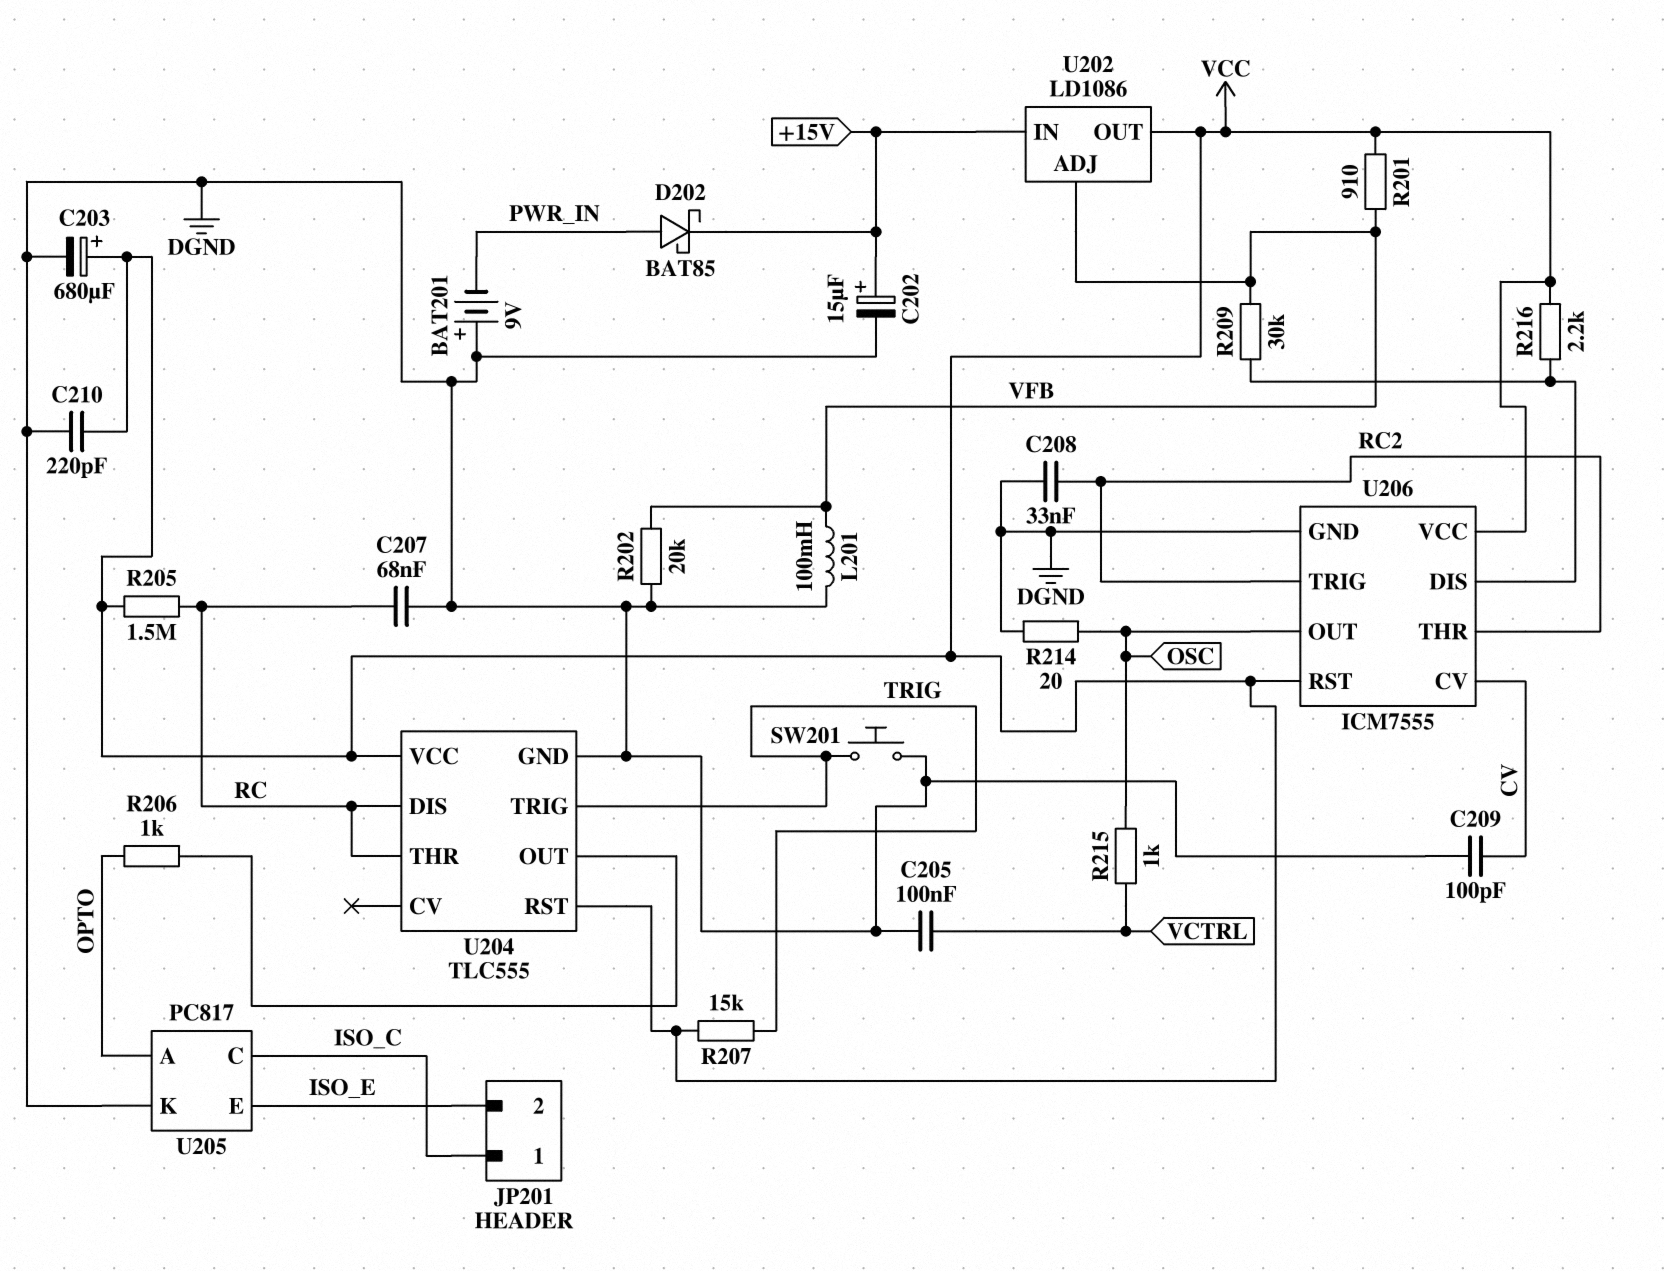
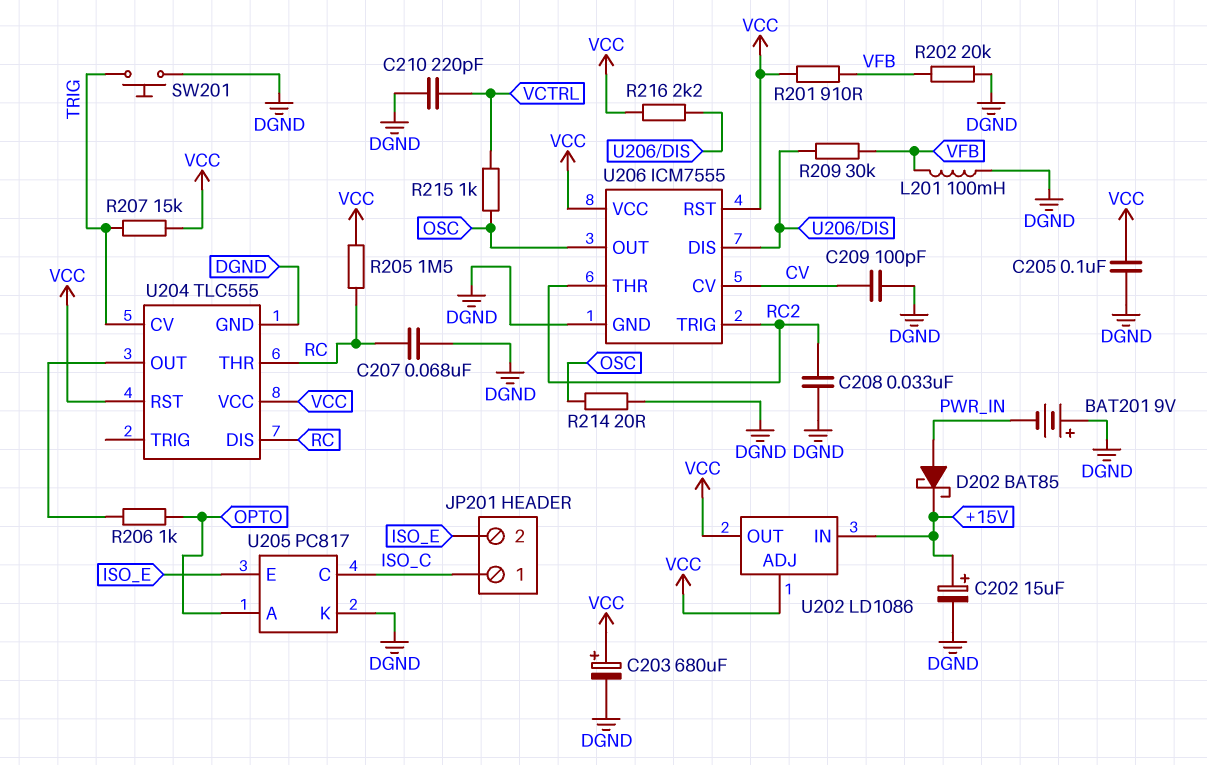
C205: 100nF (DGND, VCTRL) -> 100nF (DGND, VCC)
C210: 220pF (DGND, VCC) -> 220pF (DGND, VCTRL)
U202 pin ADJ: VFB -> VCC
U204 pin CV: none -> TRIG
U204 pin TRIG: TRIG -> none

